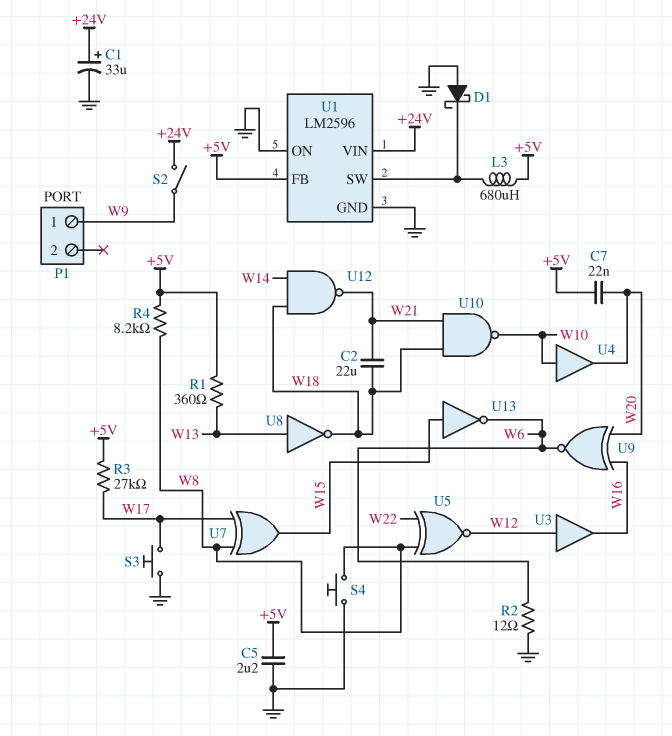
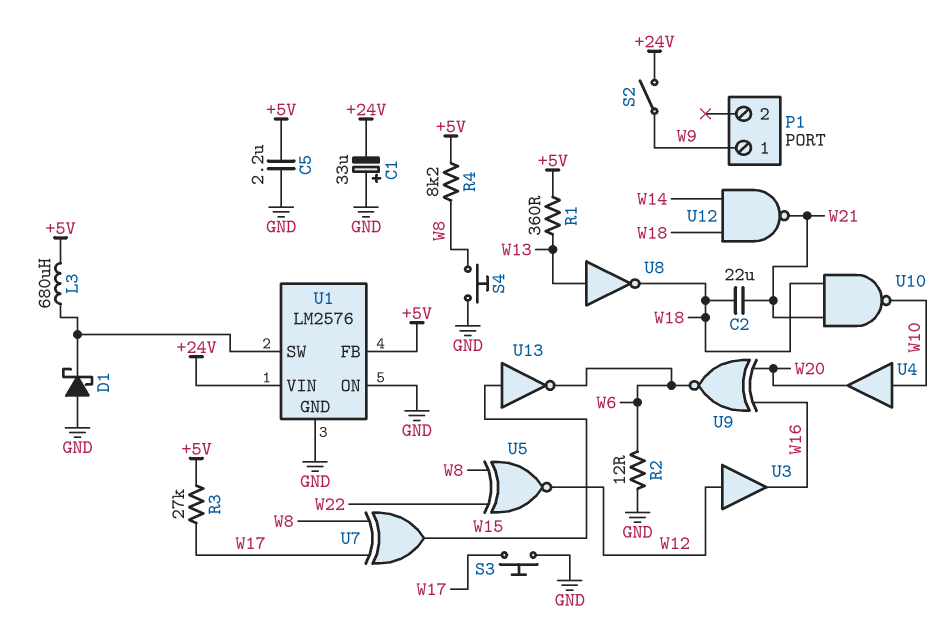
C1: 33uF (plus +24V, minus GND) -> 33uF (plus GND, minus +24V)
C7: 22nF (+5V, W20) -> none
U1: LM2596 -> LM2576

